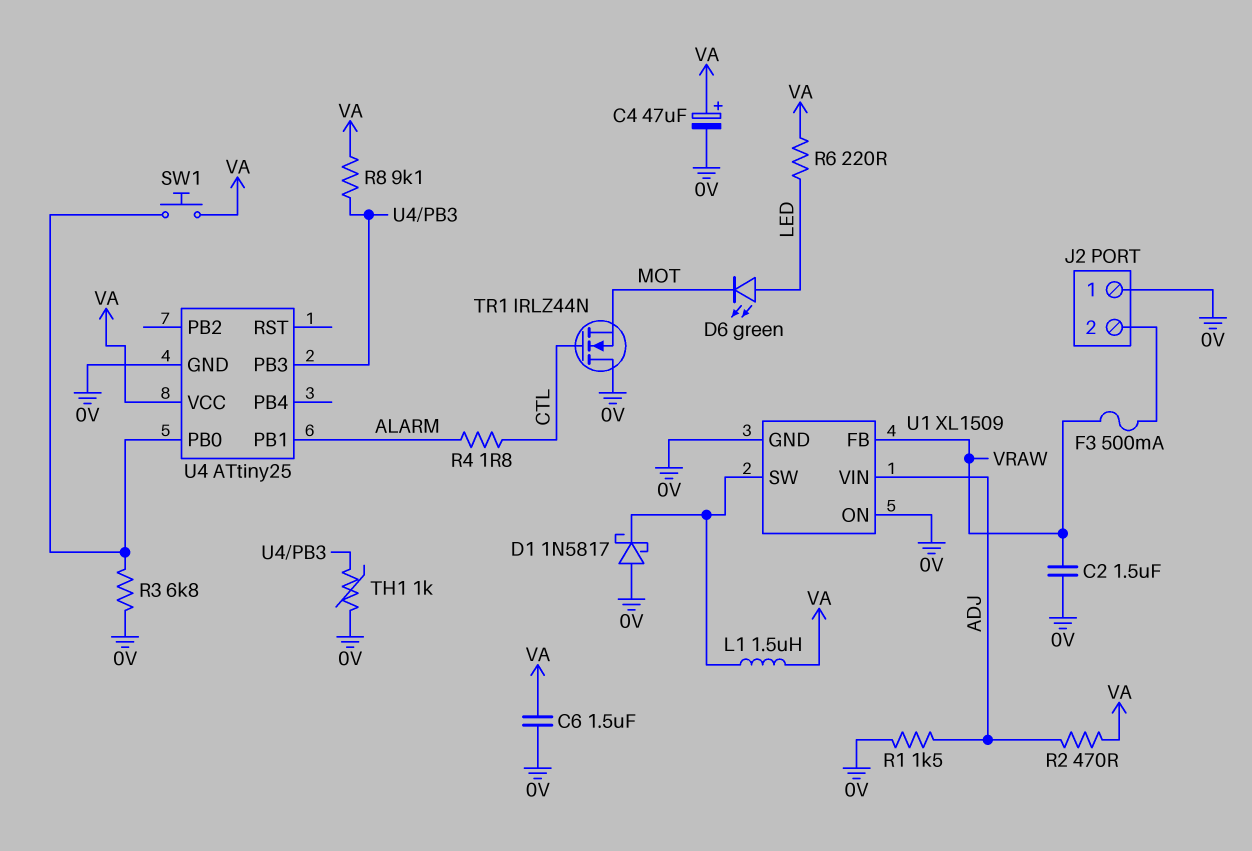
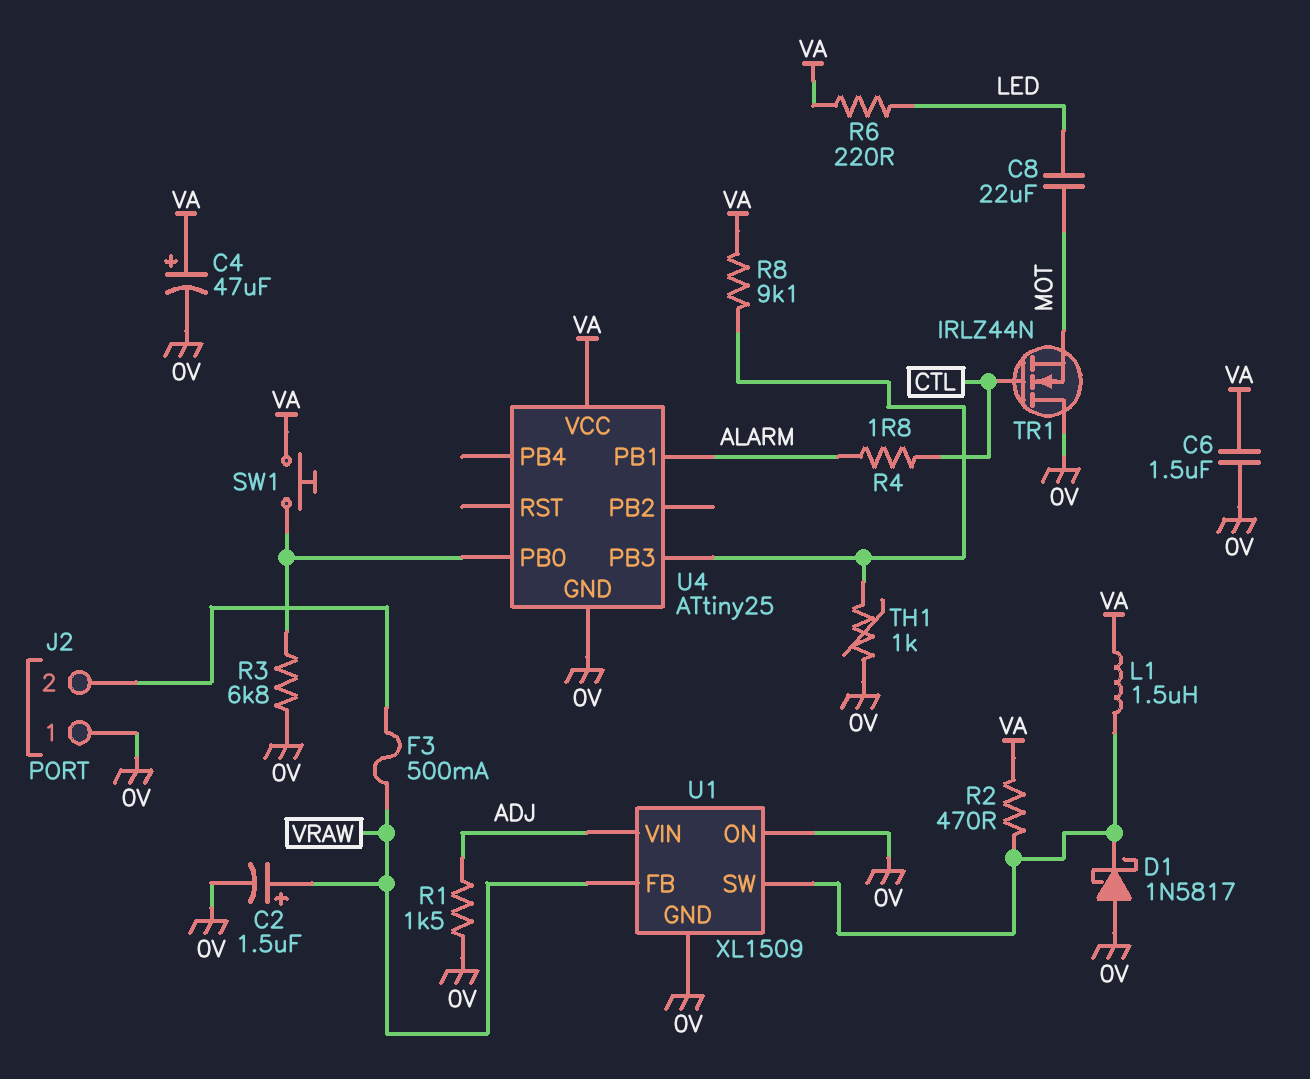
C2: 1.5uF (0V, VRAW) -> 1.5uF (plus VRAW, minus 0V)
C8: none -> 22uF (LED, MOT)
D6: LED green (A LED, K MOT) -> none
R2: 470 (ADJ, VA) -> 470 (U1/SW, VA)

